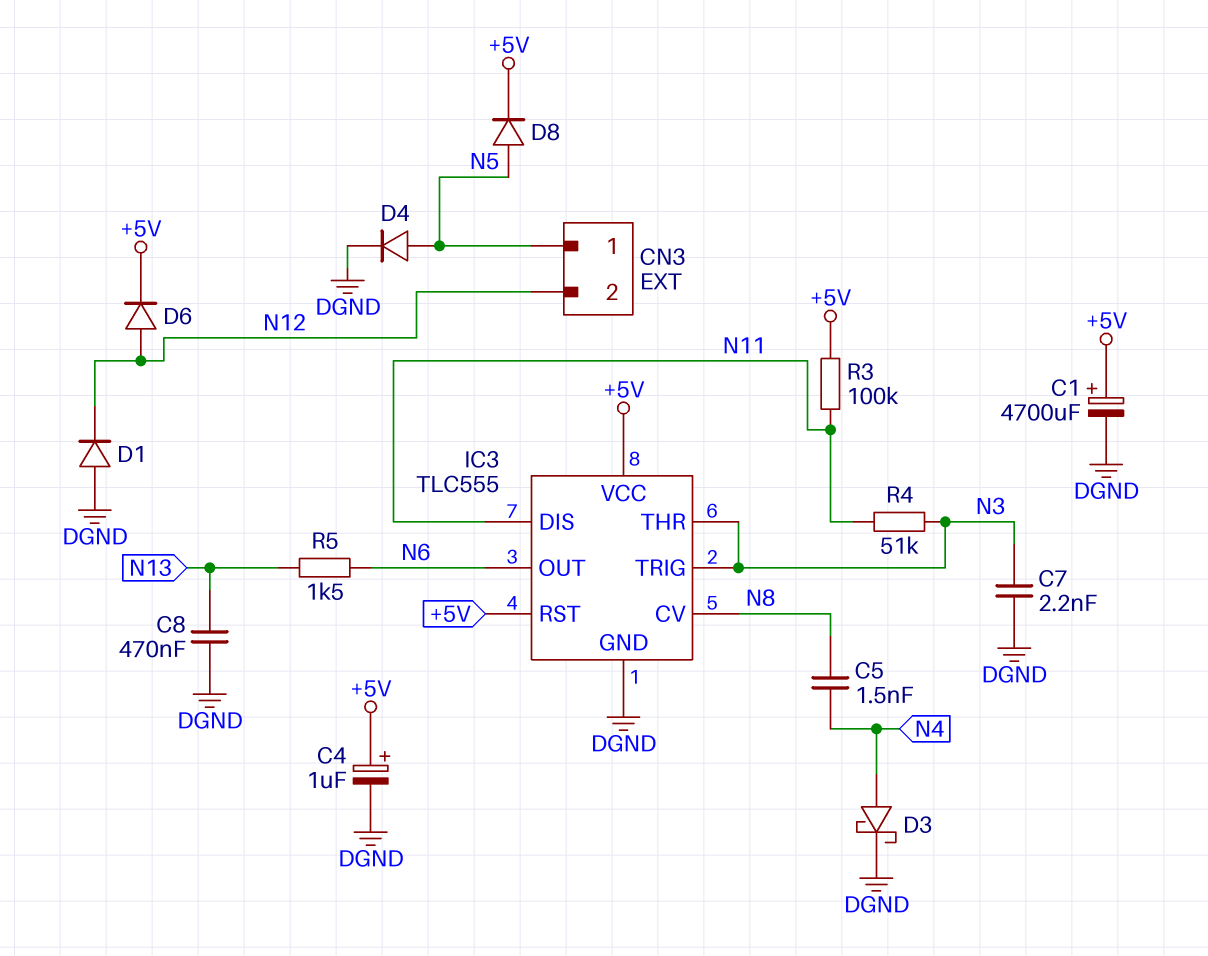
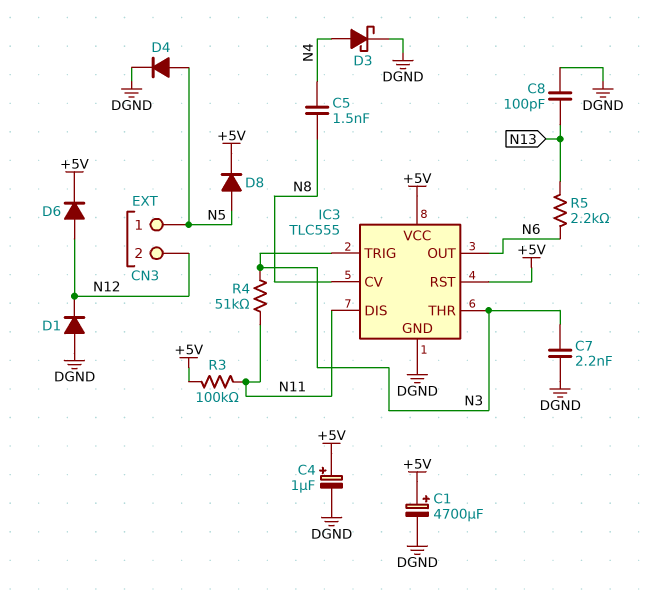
C8: 470nF (DGND, N13) -> 100pF (DGND, N13)
R5: 1.5k (N6, N13) -> 2.2k (N6, N13)

